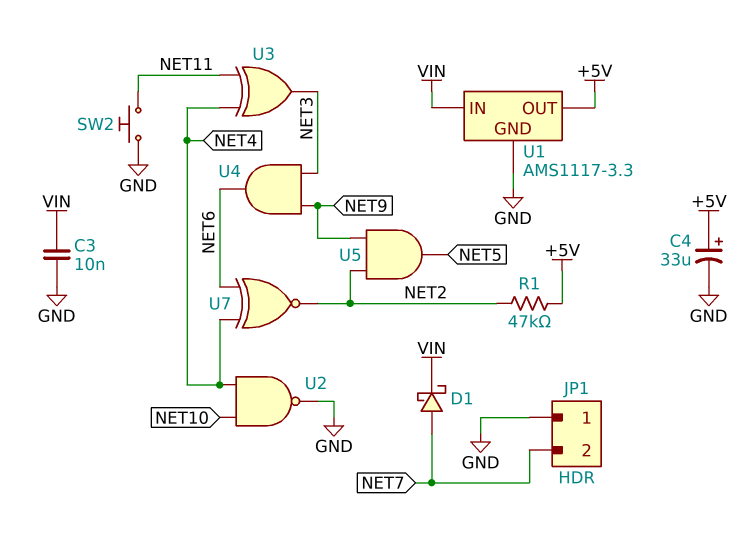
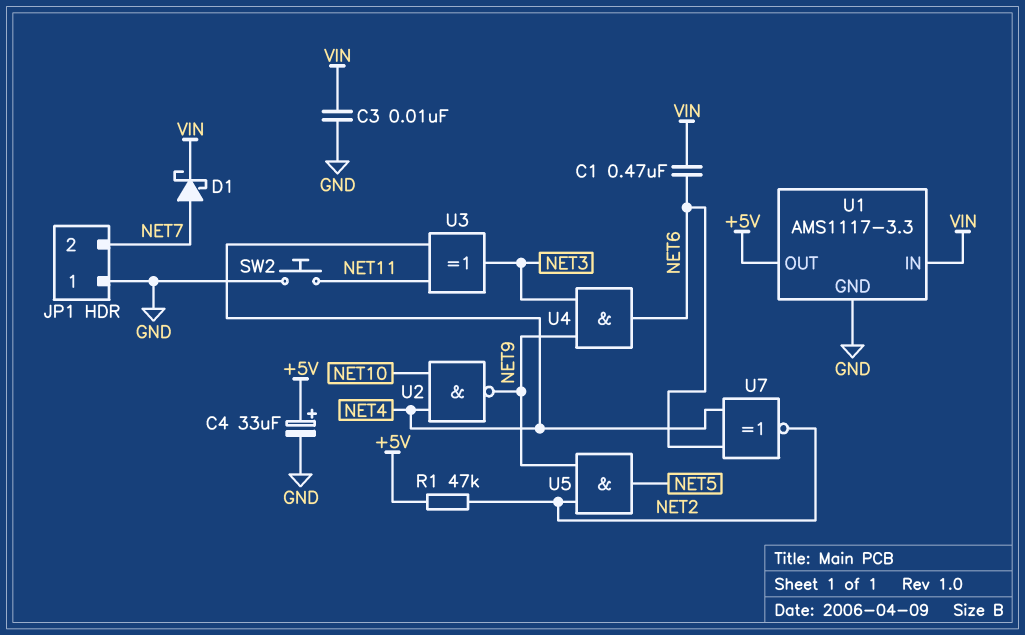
C1: none -> 470nF (NET6, VIN)
U2: NAND (in NET4, in NET10, out GND) -> NAND (in NET4, in NET10, out NET9)

